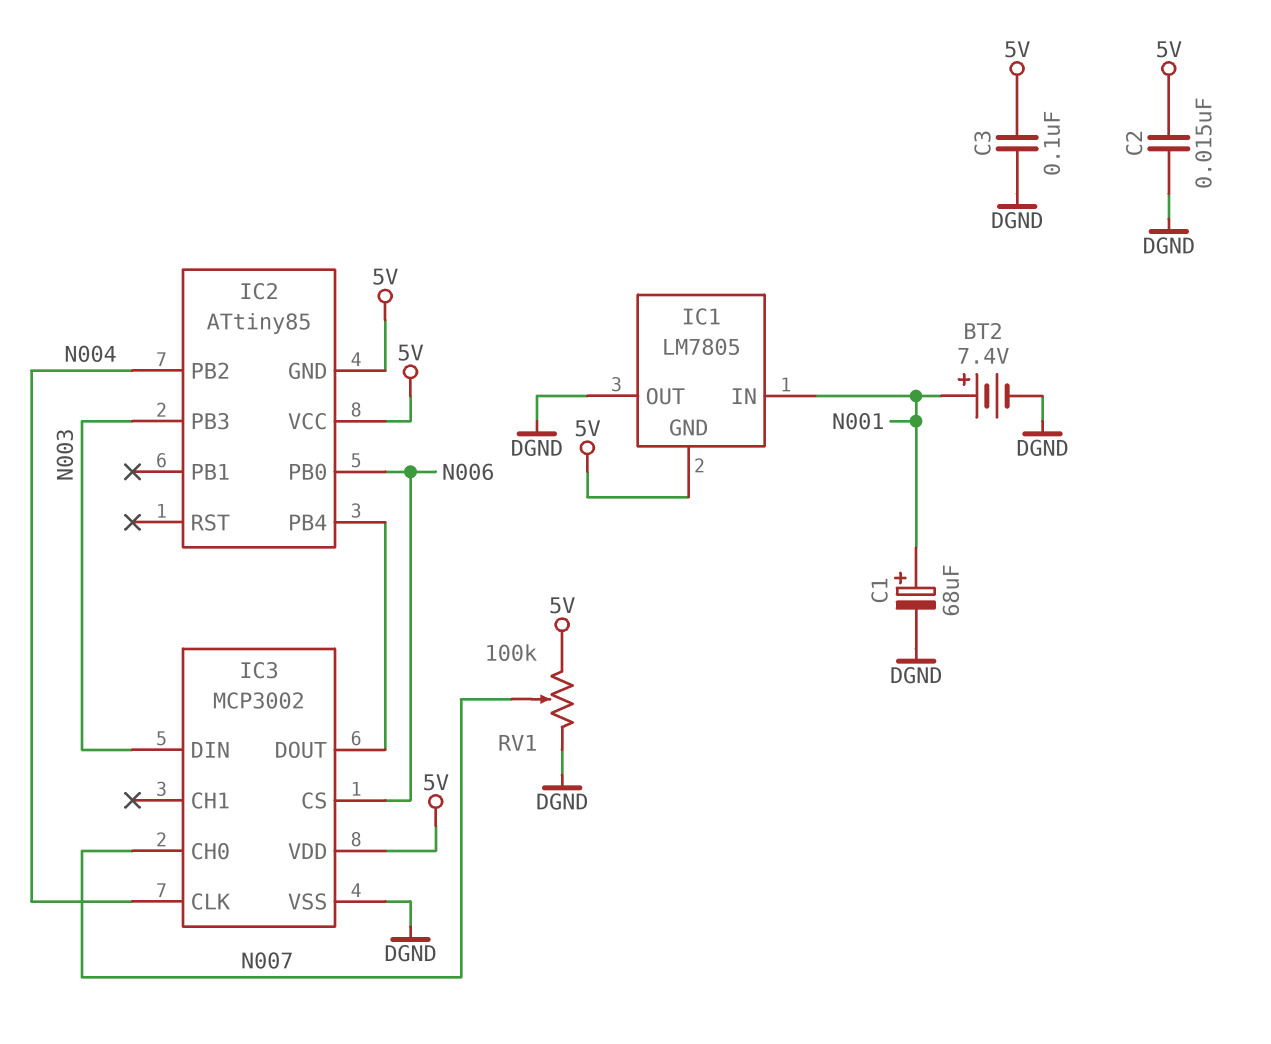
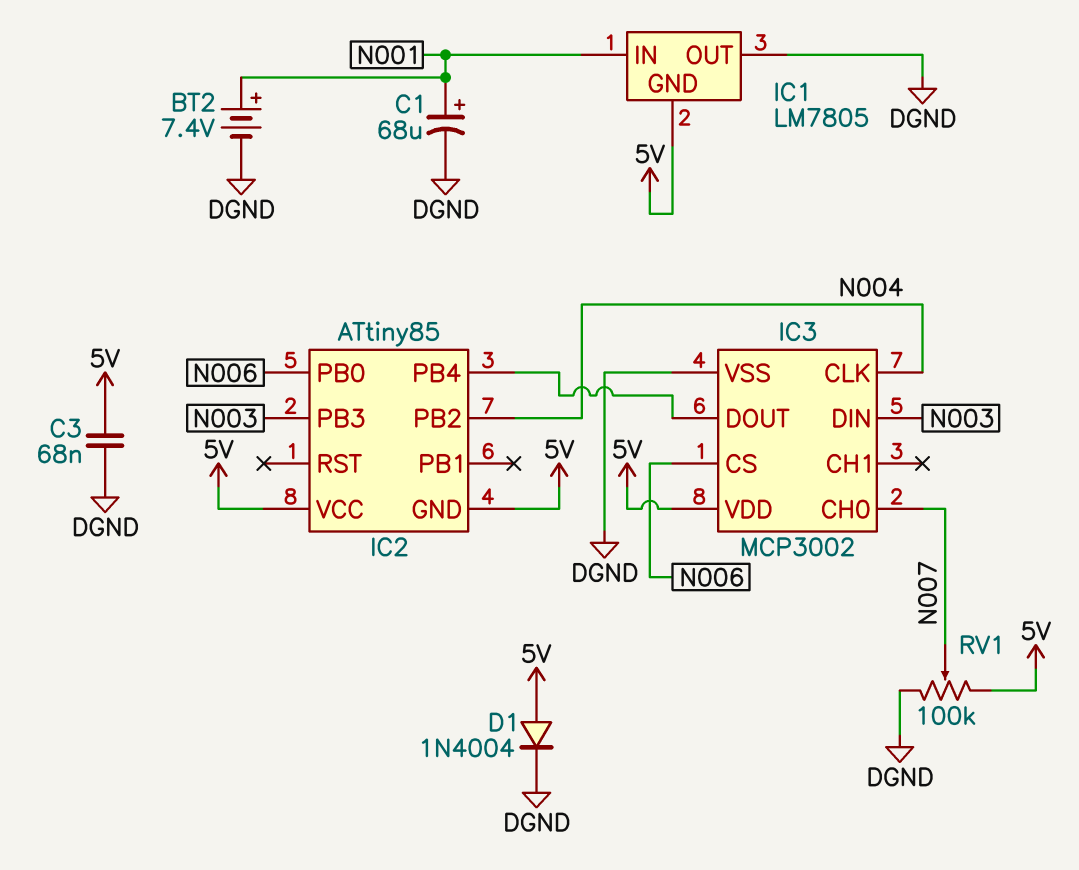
C2: 15nF (5V, DGND) -> none
C3: 100nF (5V, DGND) -> 68nF (5V, DGND)
D1: none -> diode 1N4004 (A 5V, K DGND)

